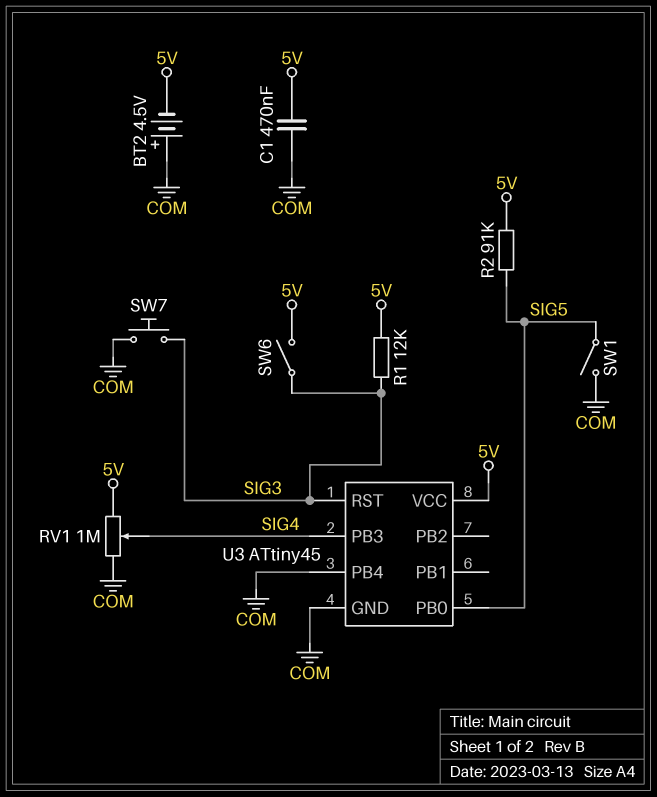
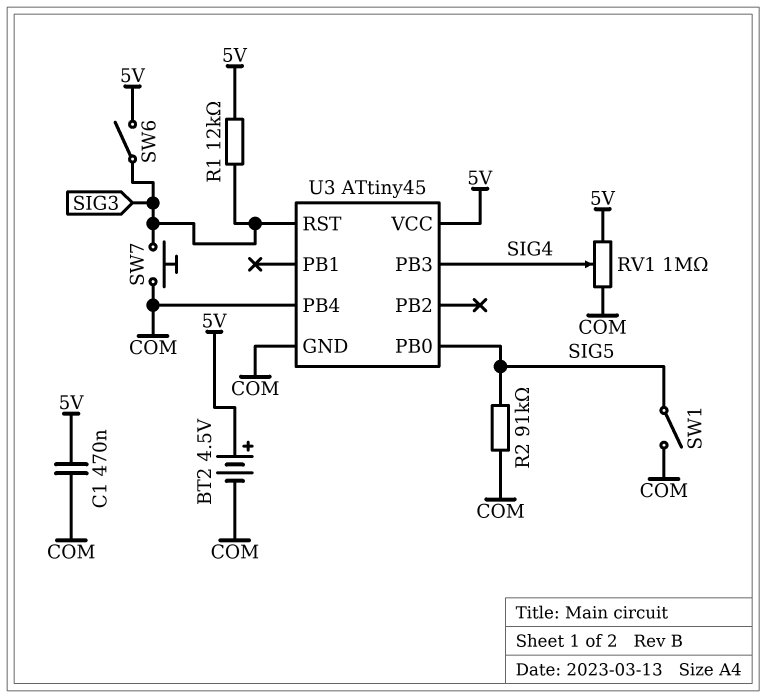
BT2: 4.5V (plus COM, minus 5V) -> 4.5V (plus 5V, minus COM)
R2: 91k (5V, SIG5) -> 91k (COM, SIG5)

